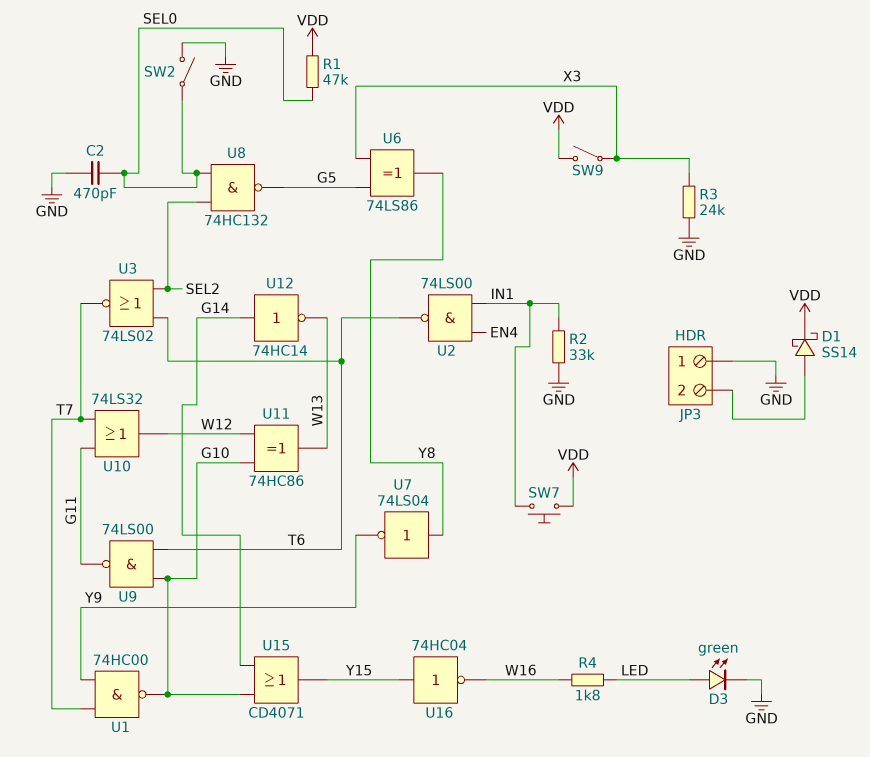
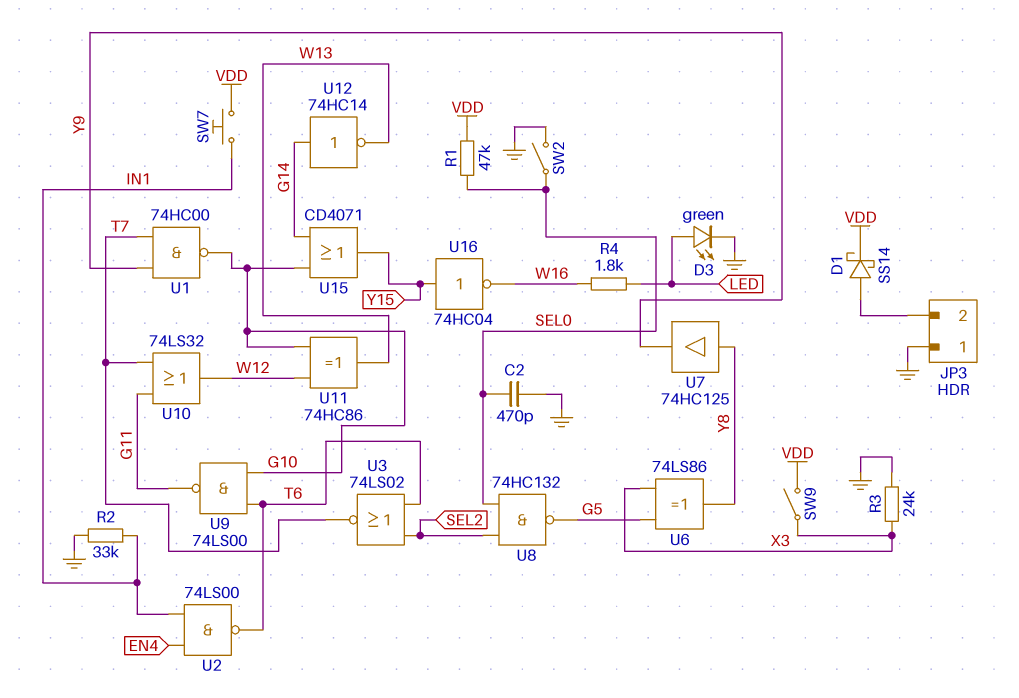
U7: NOT 74LS04 (in Y8, out Y9) -> buffer 74HC125 (in Y8, out Y9)

